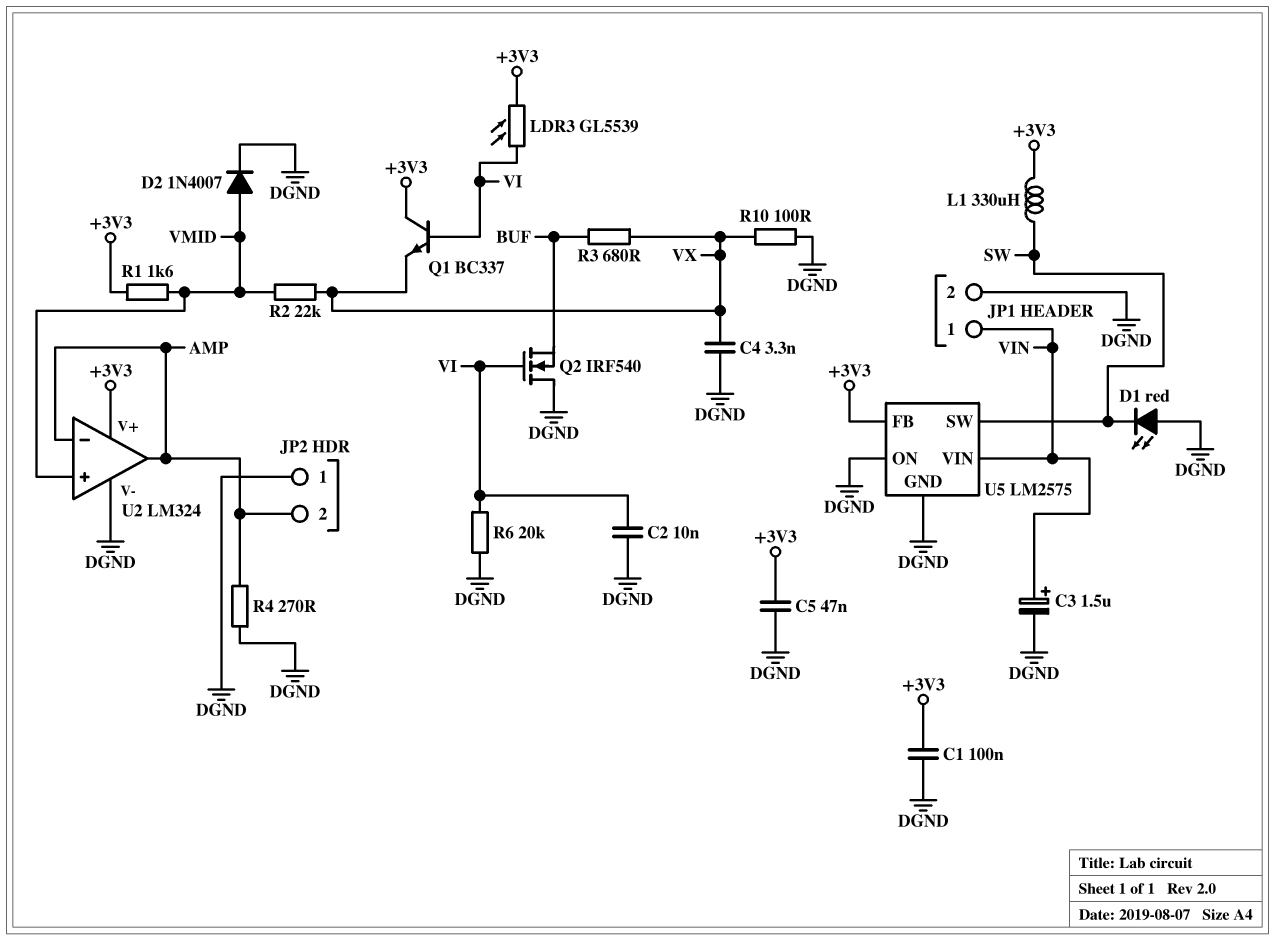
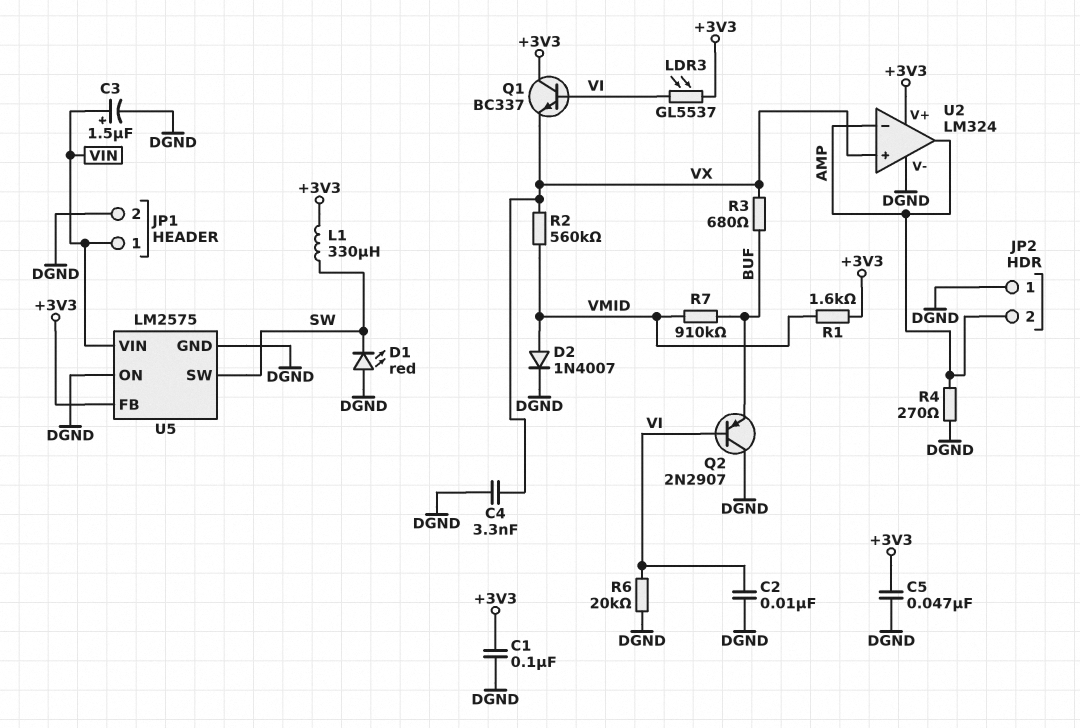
LDR3: GL5539 (+3V3, VI) -> GL5537 (+3V3, VI)
Q2: NMOS IRF540 (G VI, D DGND, S BUF) -> PNP 2N2907 (B VI, C DGND, E BUF)
R2: 22k (VMID, VX) -> 560k (VMID, VX)
R7: none -> 910k (BUF, VMID)
R10: 100 (DGND, VX) -> none
U2 pin in+: VMID -> VX

